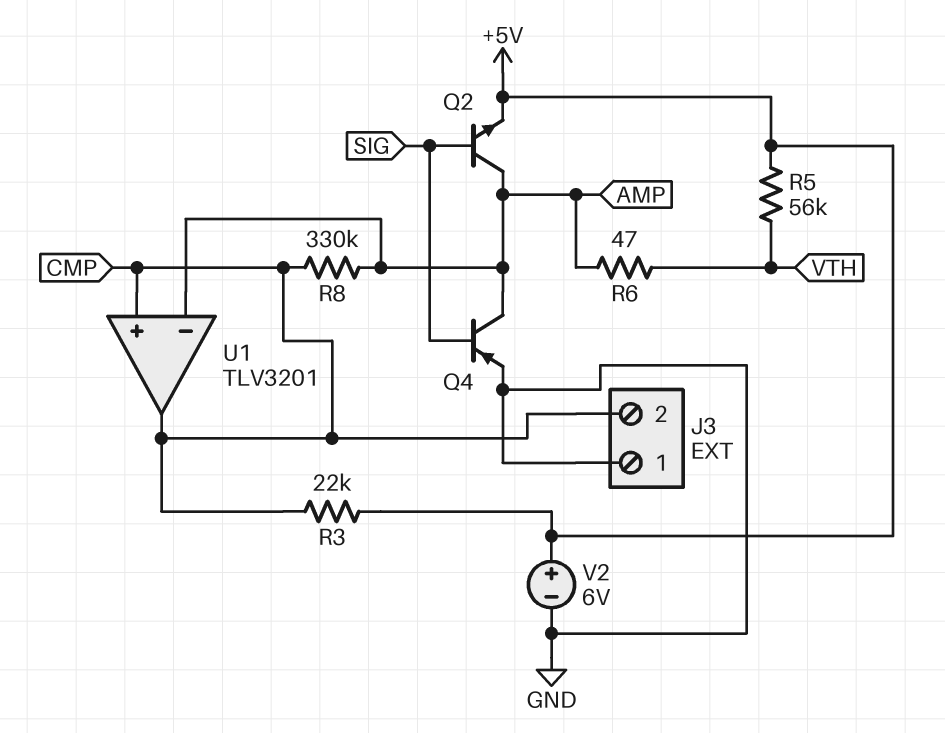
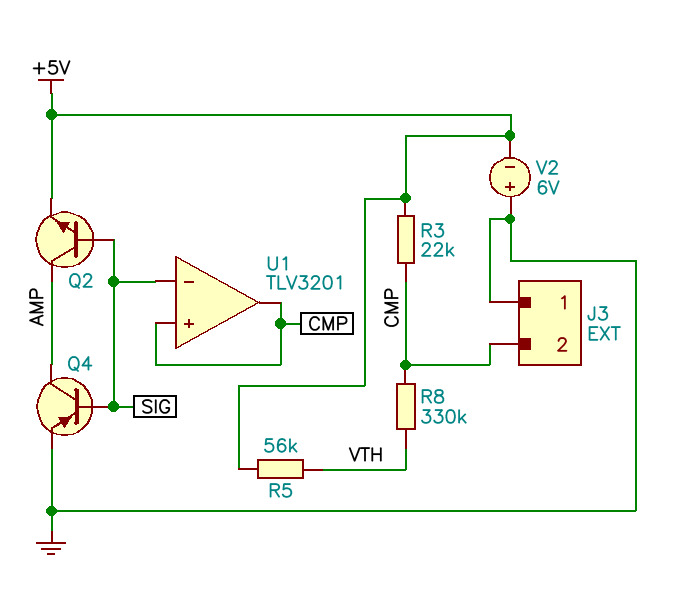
R6: 47 (AMP, VTH) -> none
R8: 330k (AMP, CMP) -> 330k (CMP, VTH)
U1 pin in-: AMP -> SIG
V2: 6V (plus +5V, minus GND) -> 6V (plus GND, minus +5V)

